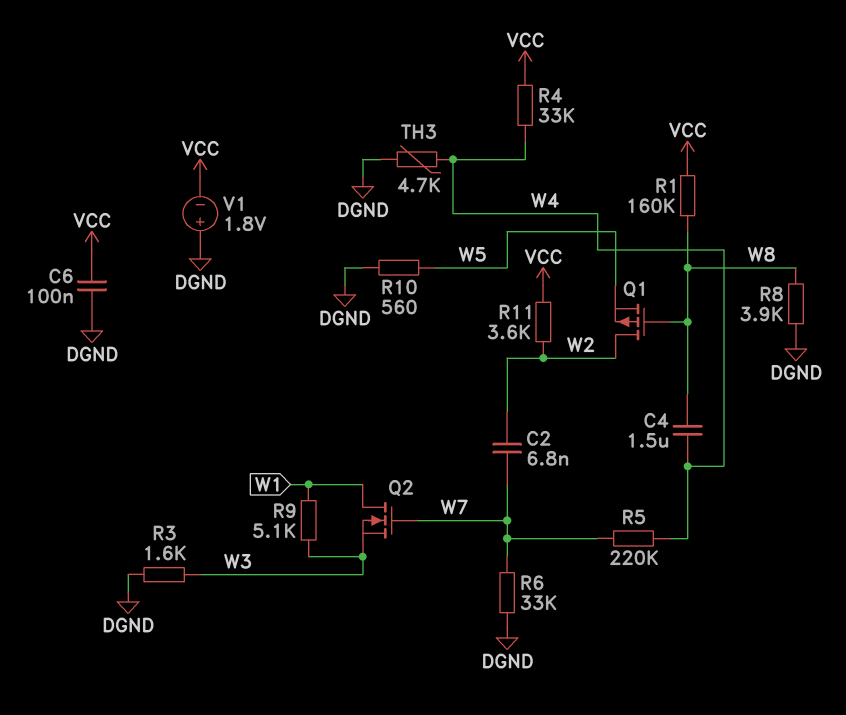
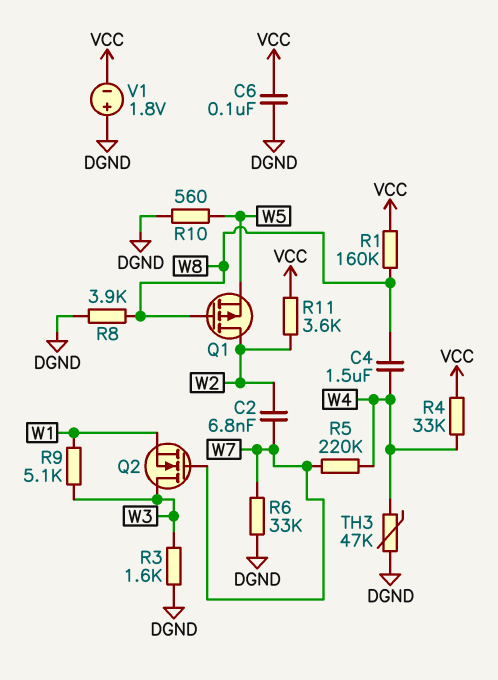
Q2: NMOS (G W7, D W1, S W3) -> NMOS (G W7, D W3, S W1)
TH3: 4.7k (DGND, W4) -> 47k (DGND, W4)

